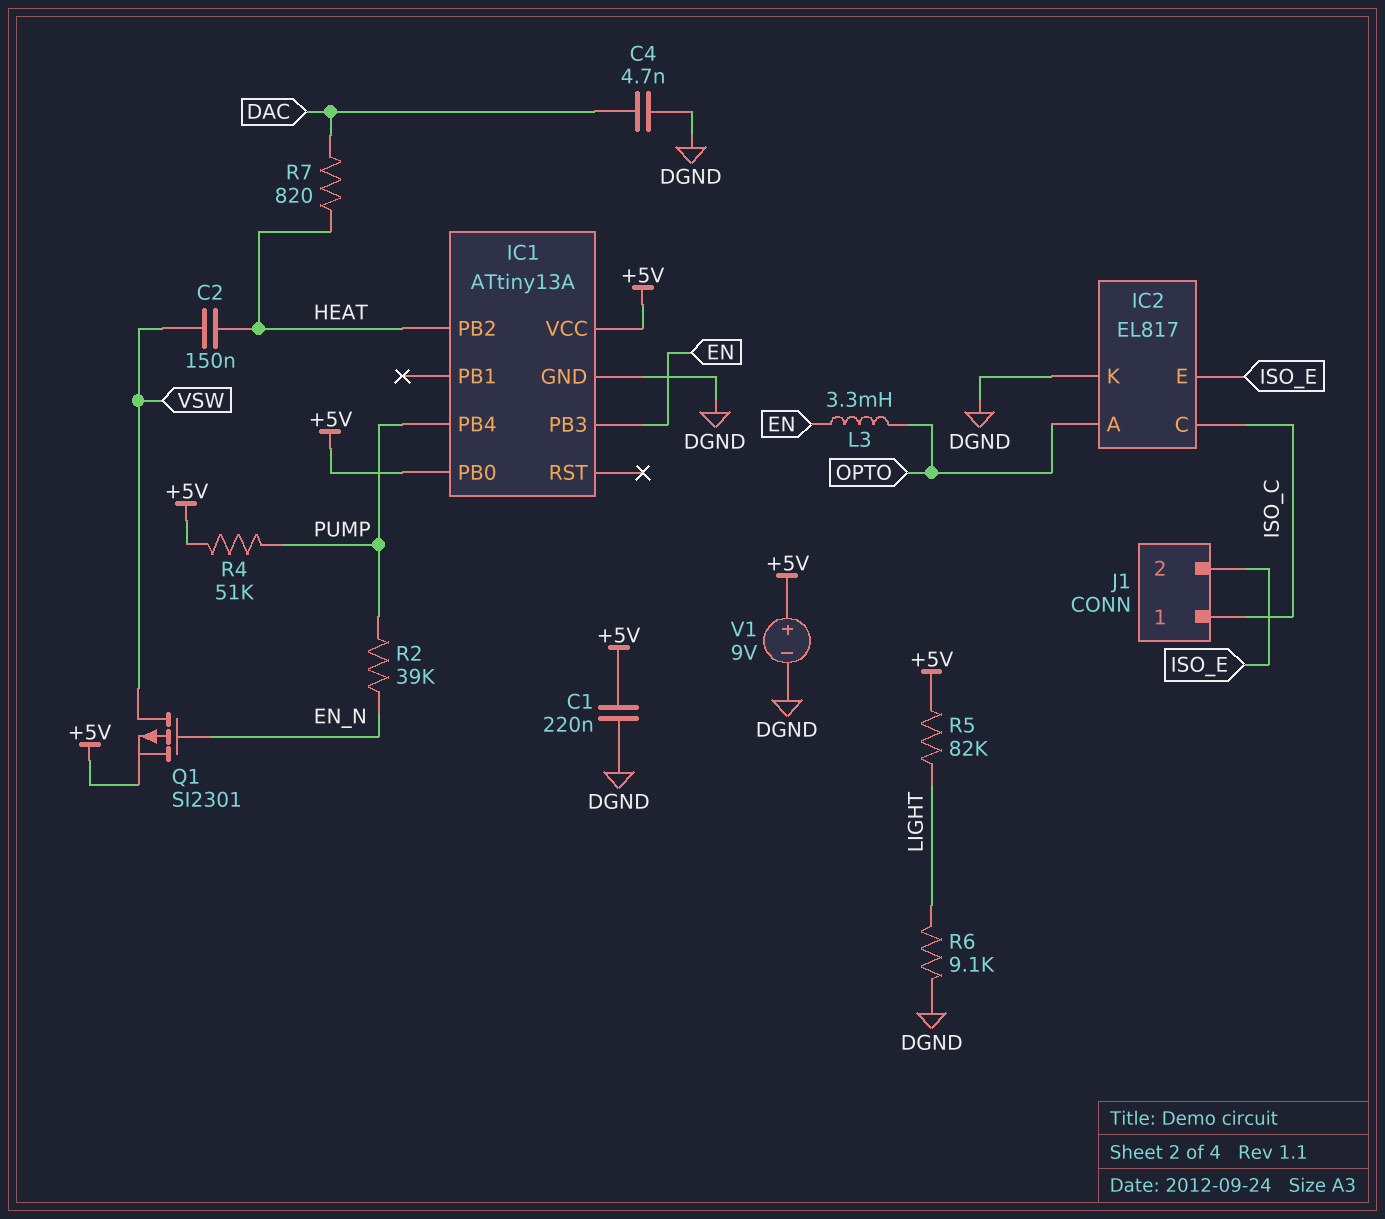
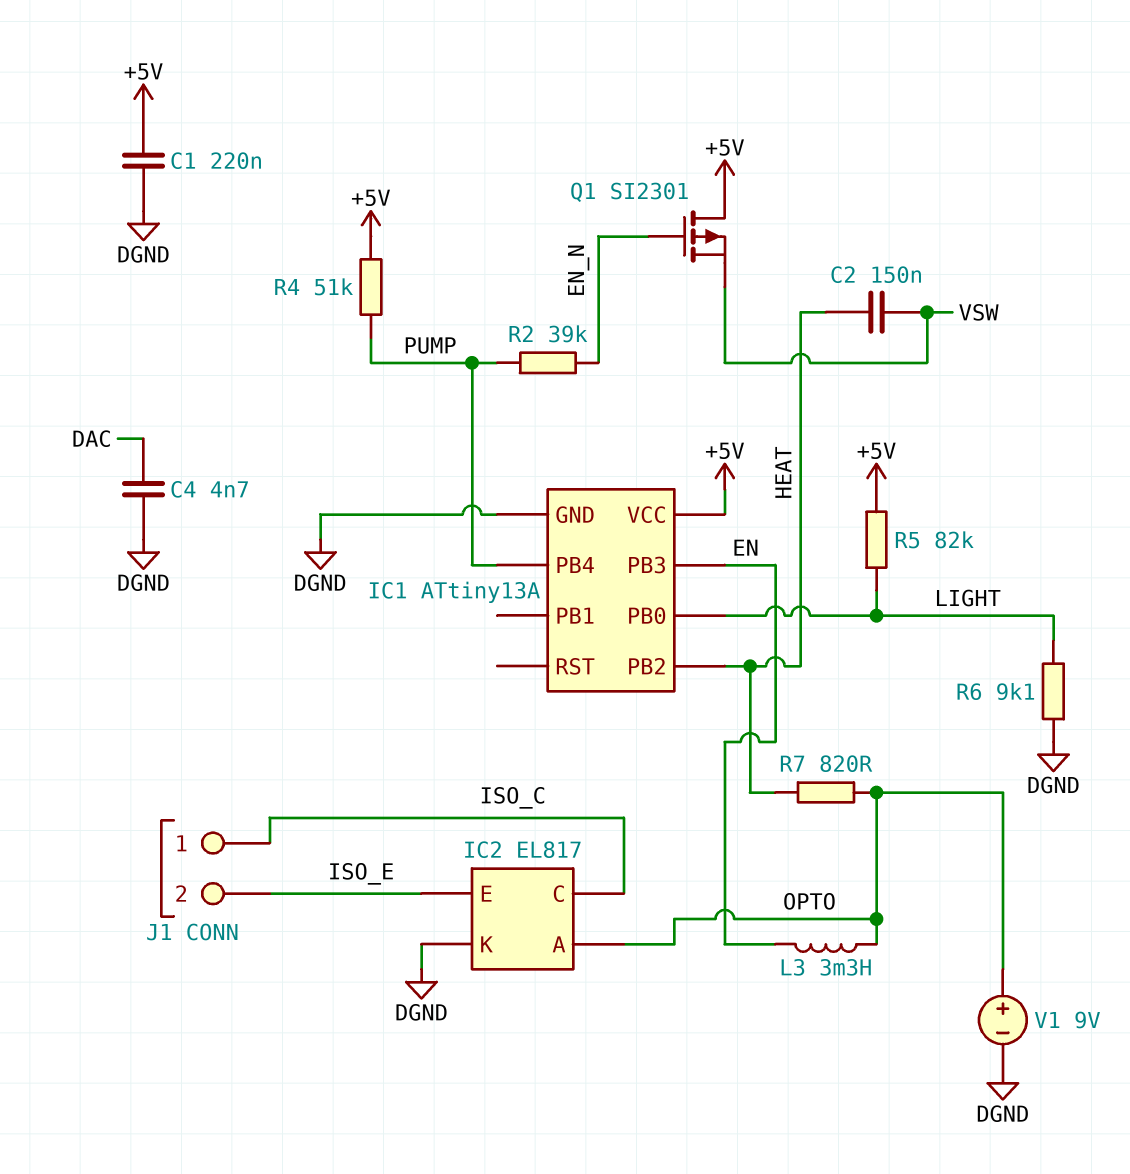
IC1 pin PB0: +5V -> LIGHT
Q1: PMOS SI2301 (G EN_N, D VSW, S +5V) -> PMOS SI2301 (G EN_N, D +5V, S VSW)
R7: 820 (DAC, HEAT) -> 820 (HEAT, OPTO)
V1: 9V (plus +5V, minus DGND) -> 9V (plus OPTO, minus DGND)

